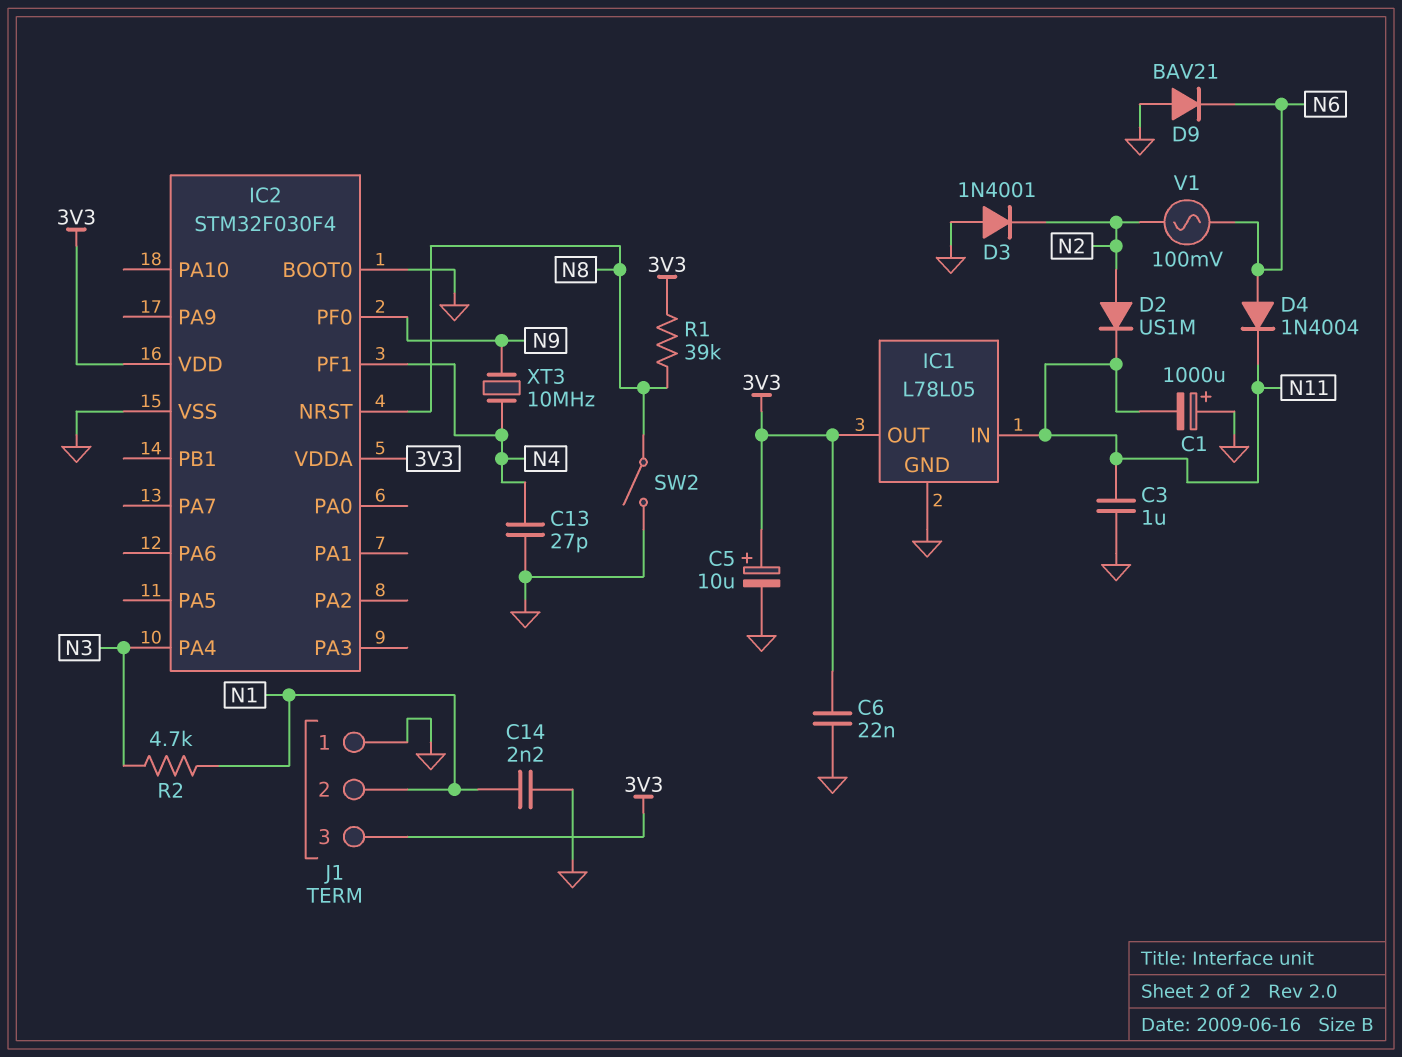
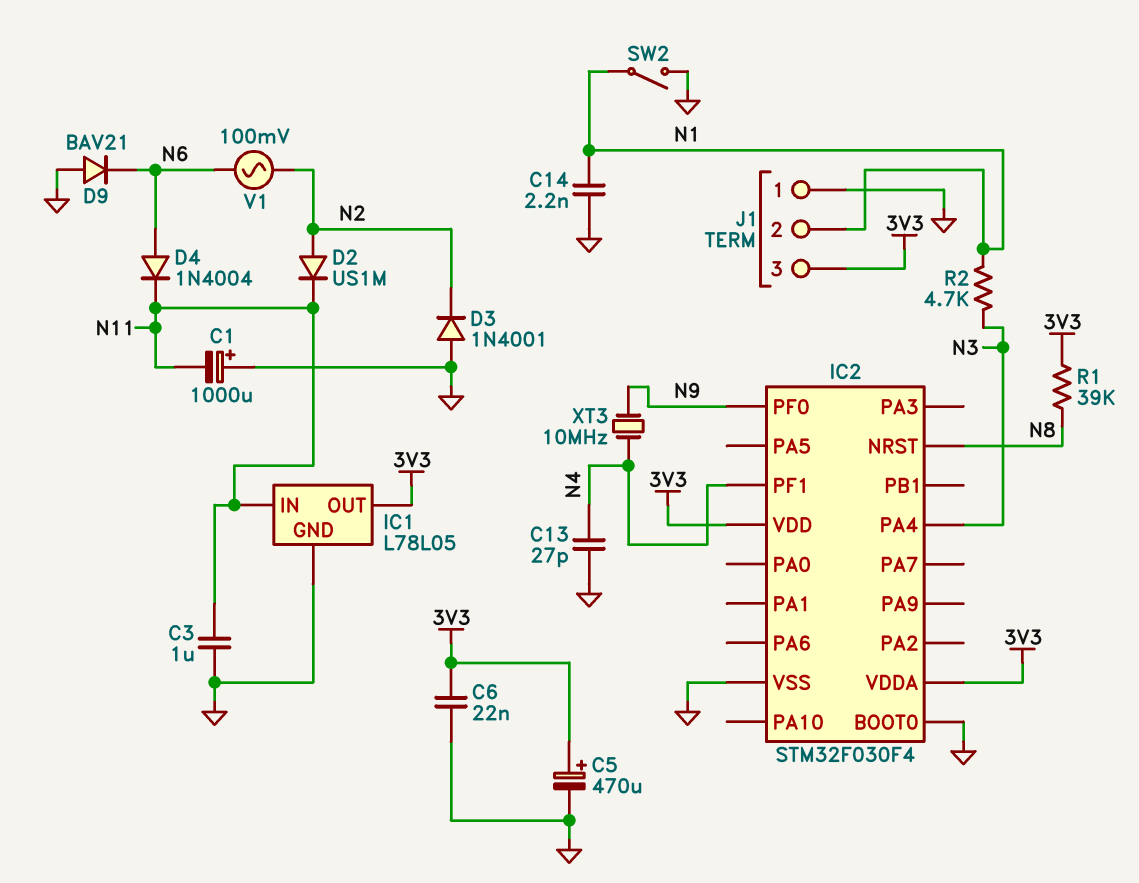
C5: 10uF (plus 3V3, minus GND) -> 470uF (plus 3V3, minus GND)
SW2: switch (GND, N8) -> switch (GND, N1)

